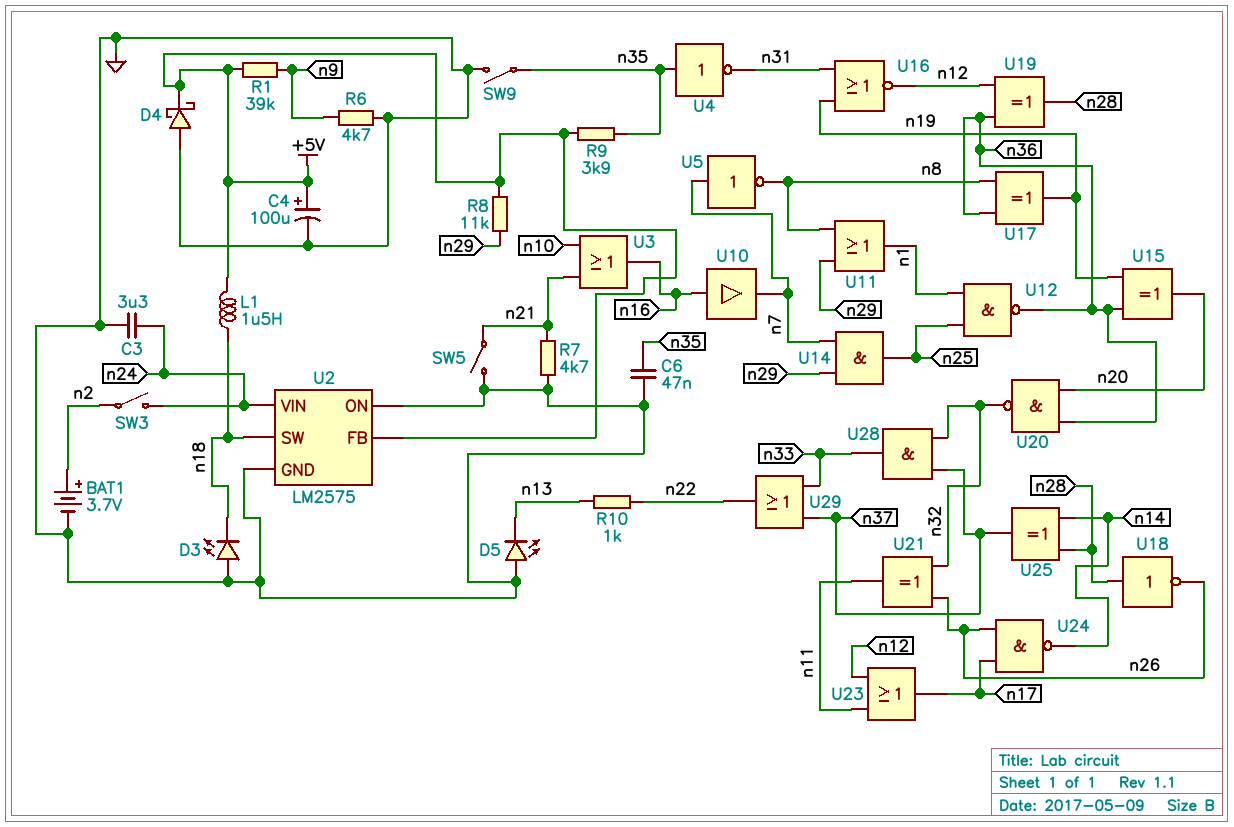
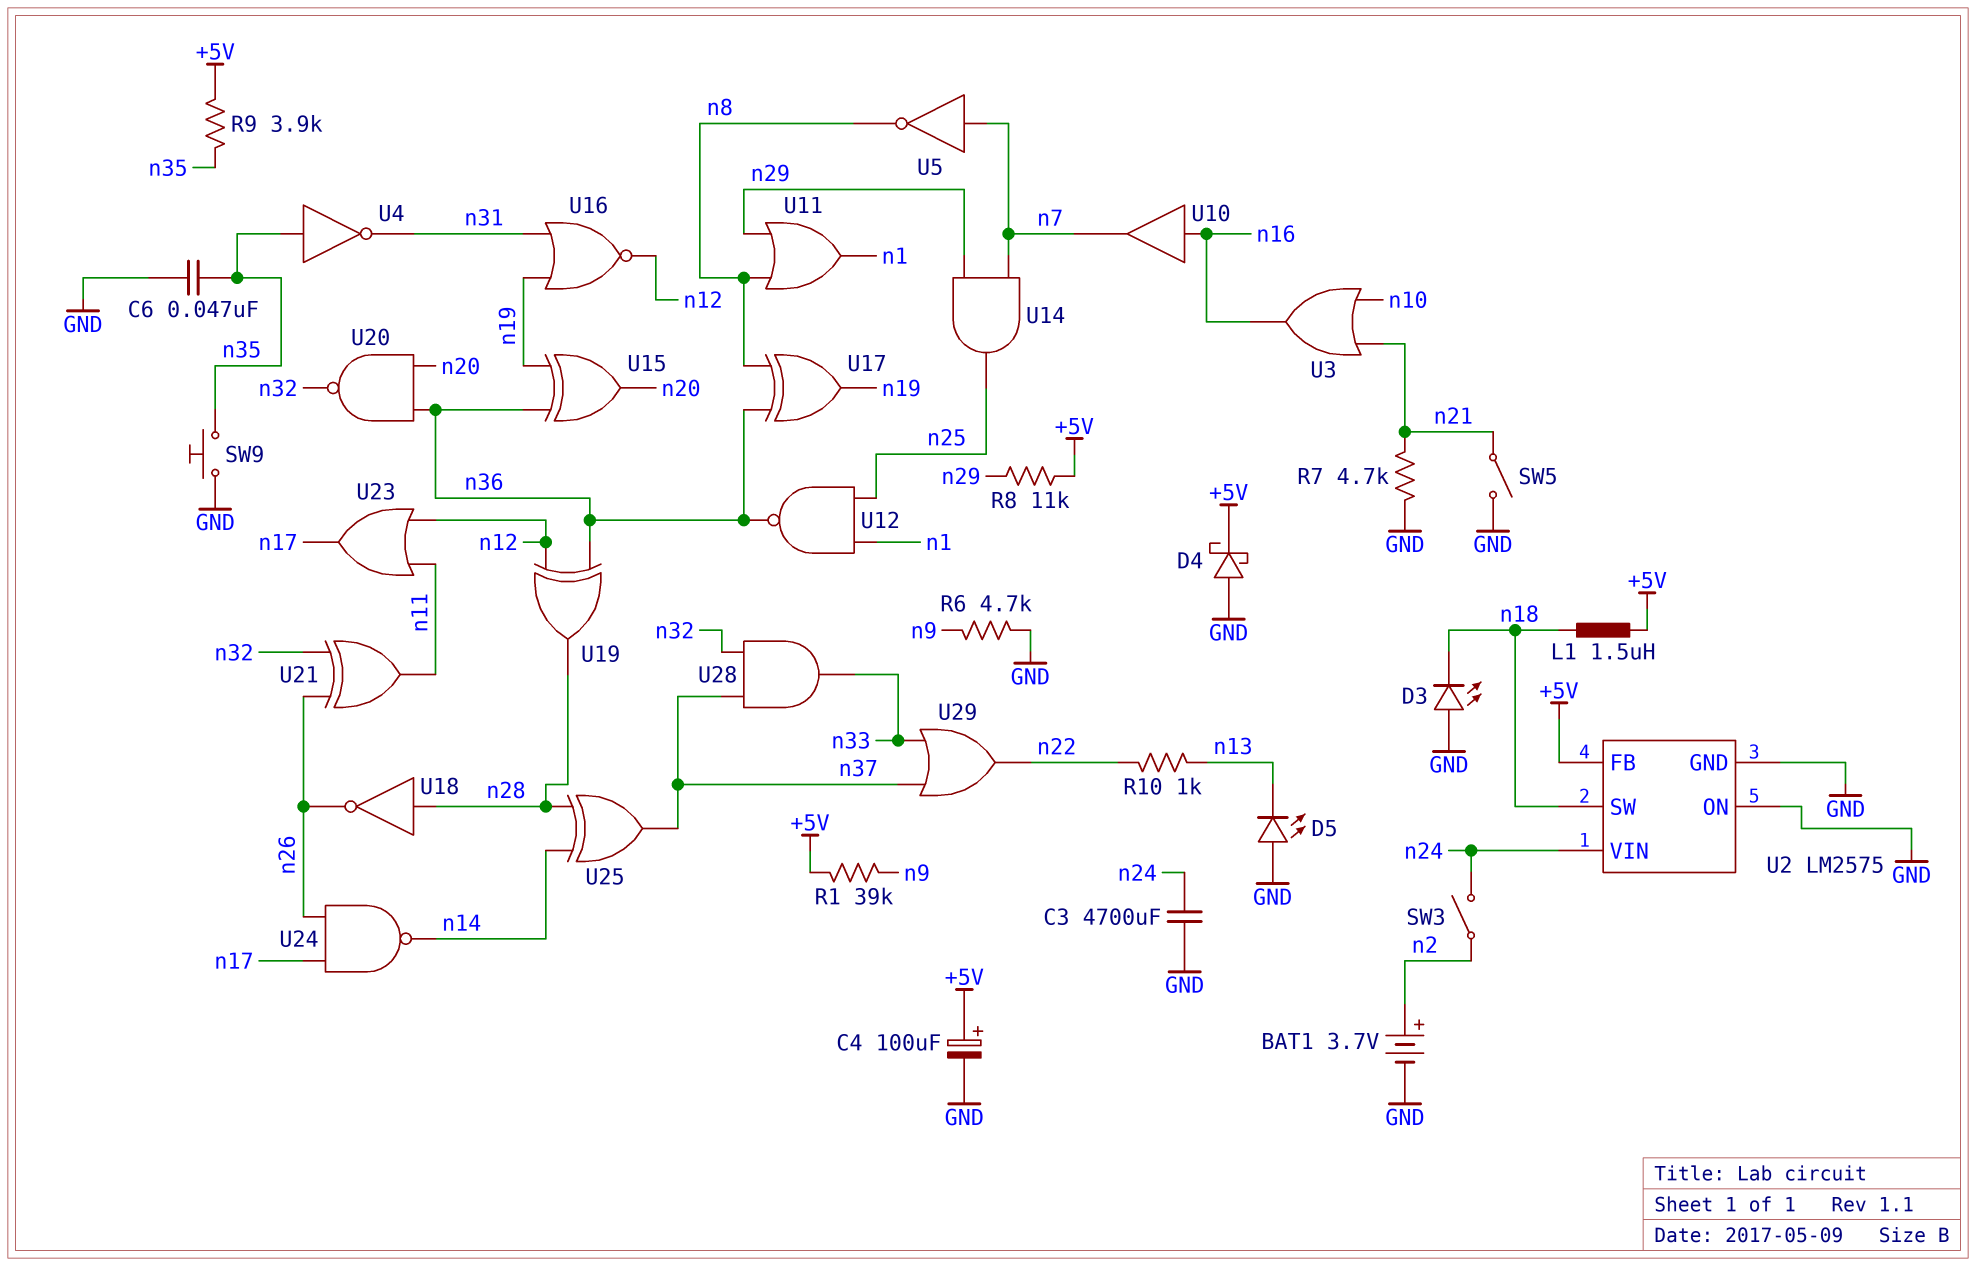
C3: 3.3uF (GND, n24) -> 4700uF (GND, n24)
SW9: switch (GND, n35) -> button (GND, n35)

